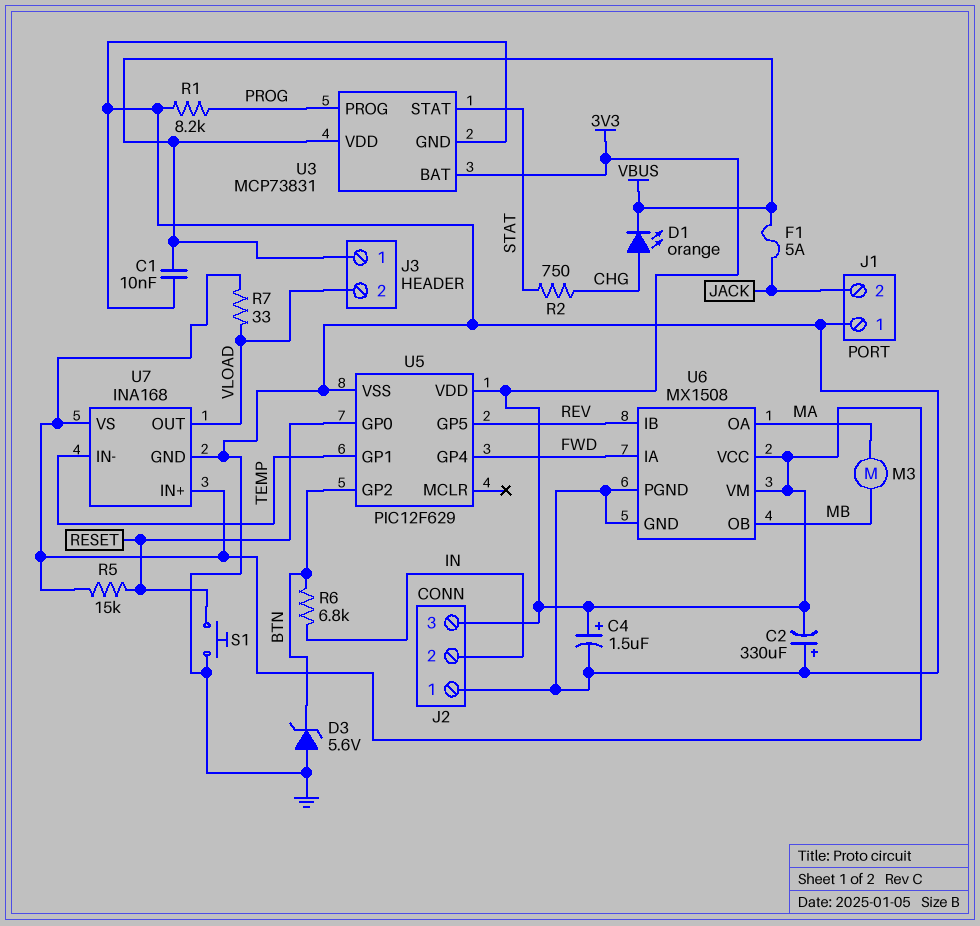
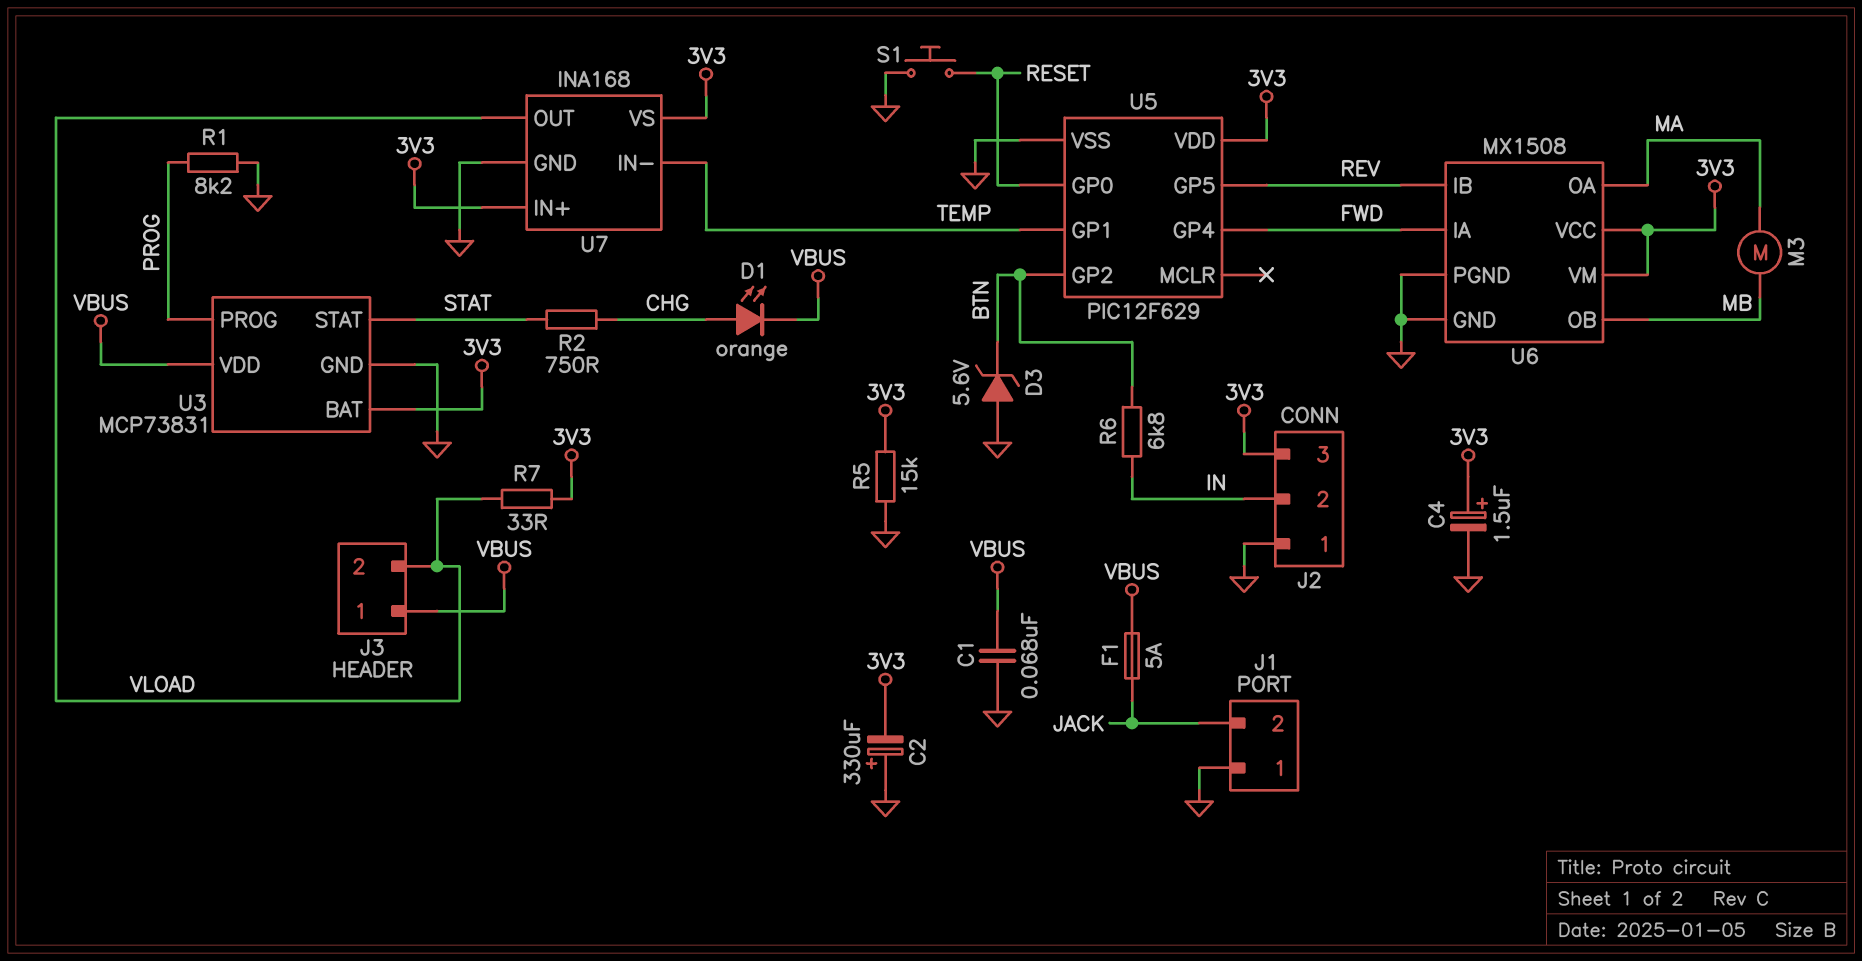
C1: 10nF (GND, VBUS) -> 68nF (GND, VBUS)
R5: 15k (3V3, RESET) -> 15k (3V3, GND)

